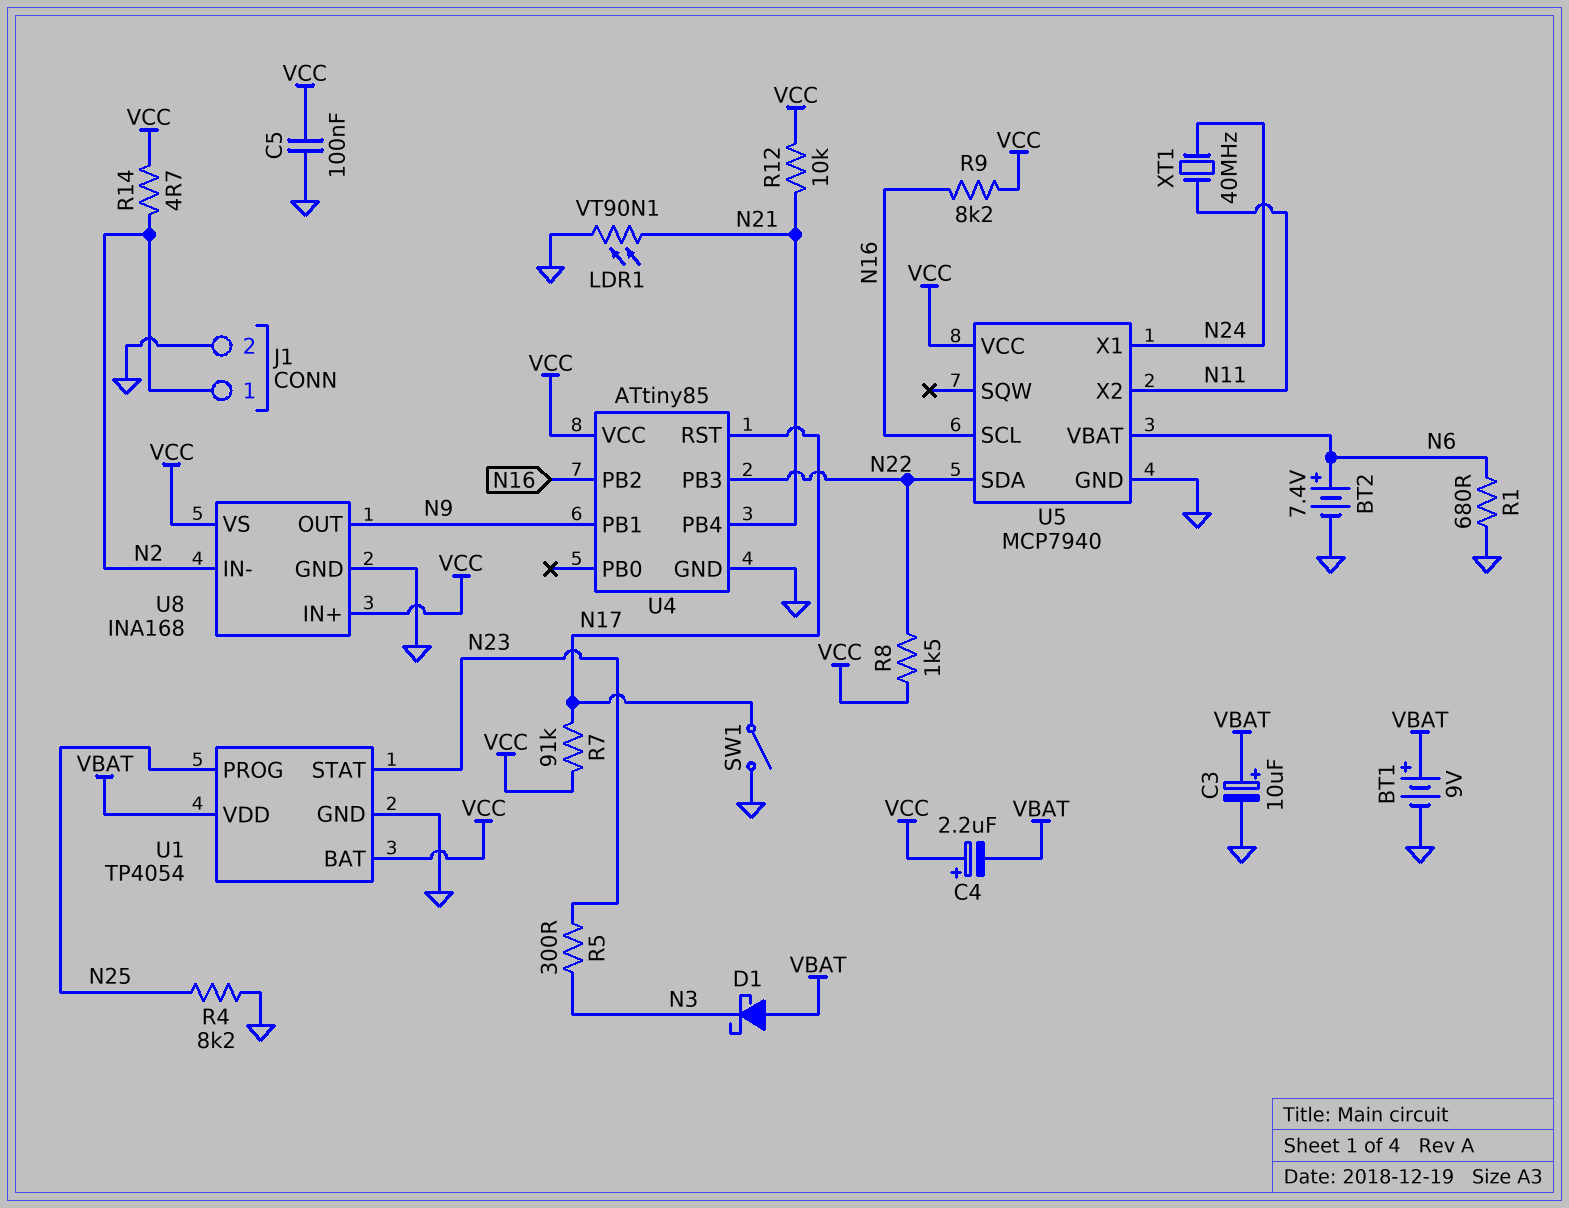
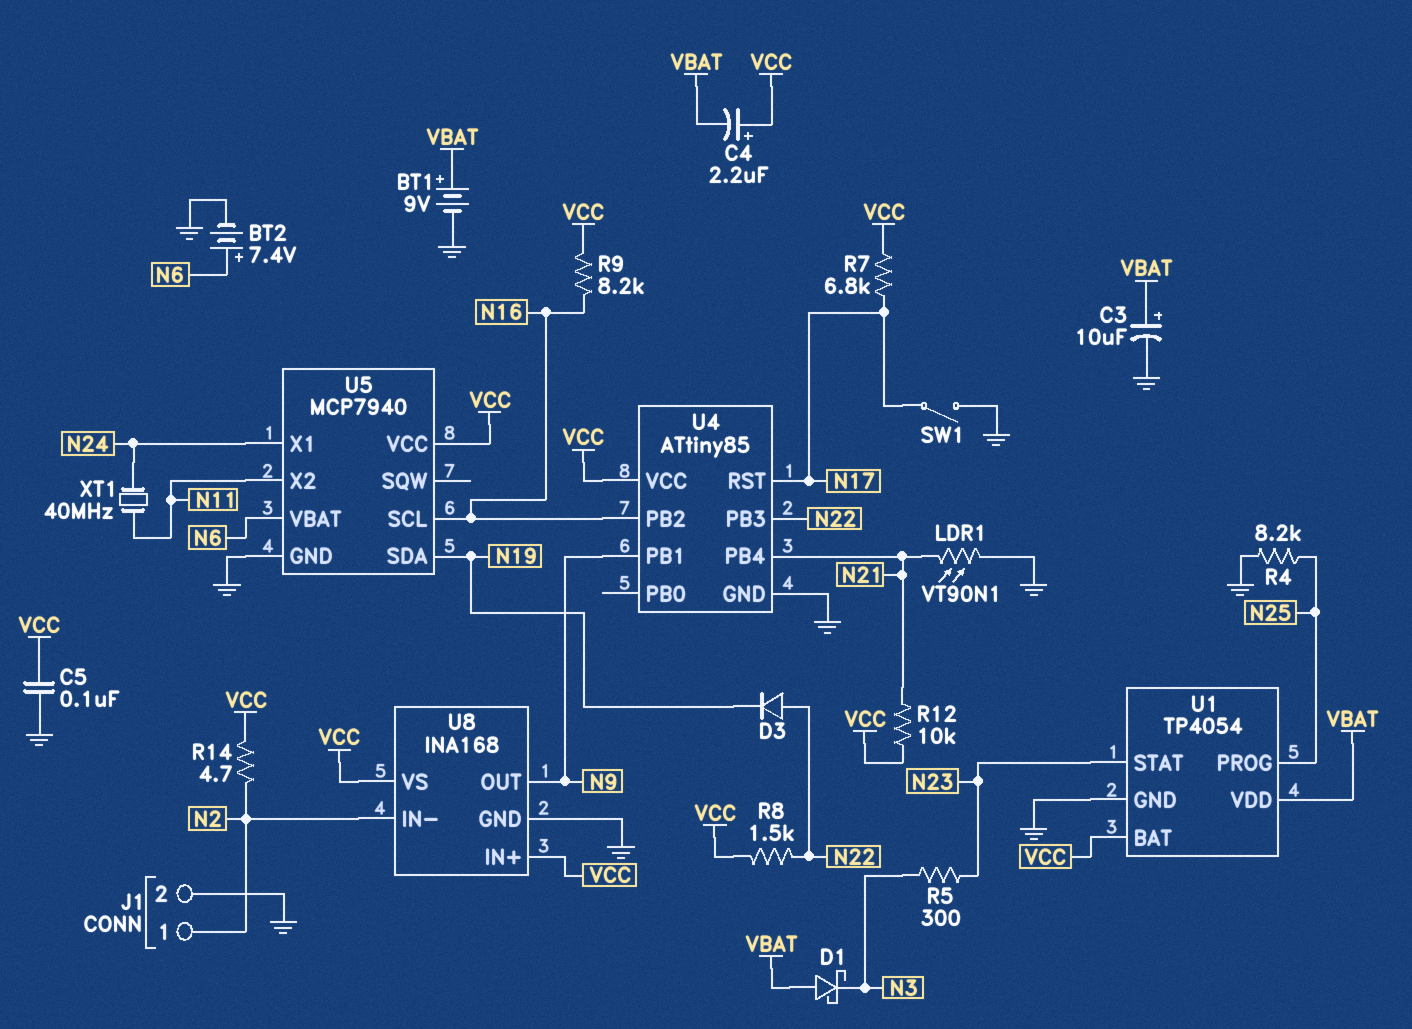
D3: none -> diode (A N22, K N19)
R1: 680 (GND, N6) -> none
R7: 91k (N17, VCC) -> 6.8k (N17, VCC)
U5 pin SDA: N22 -> N19

